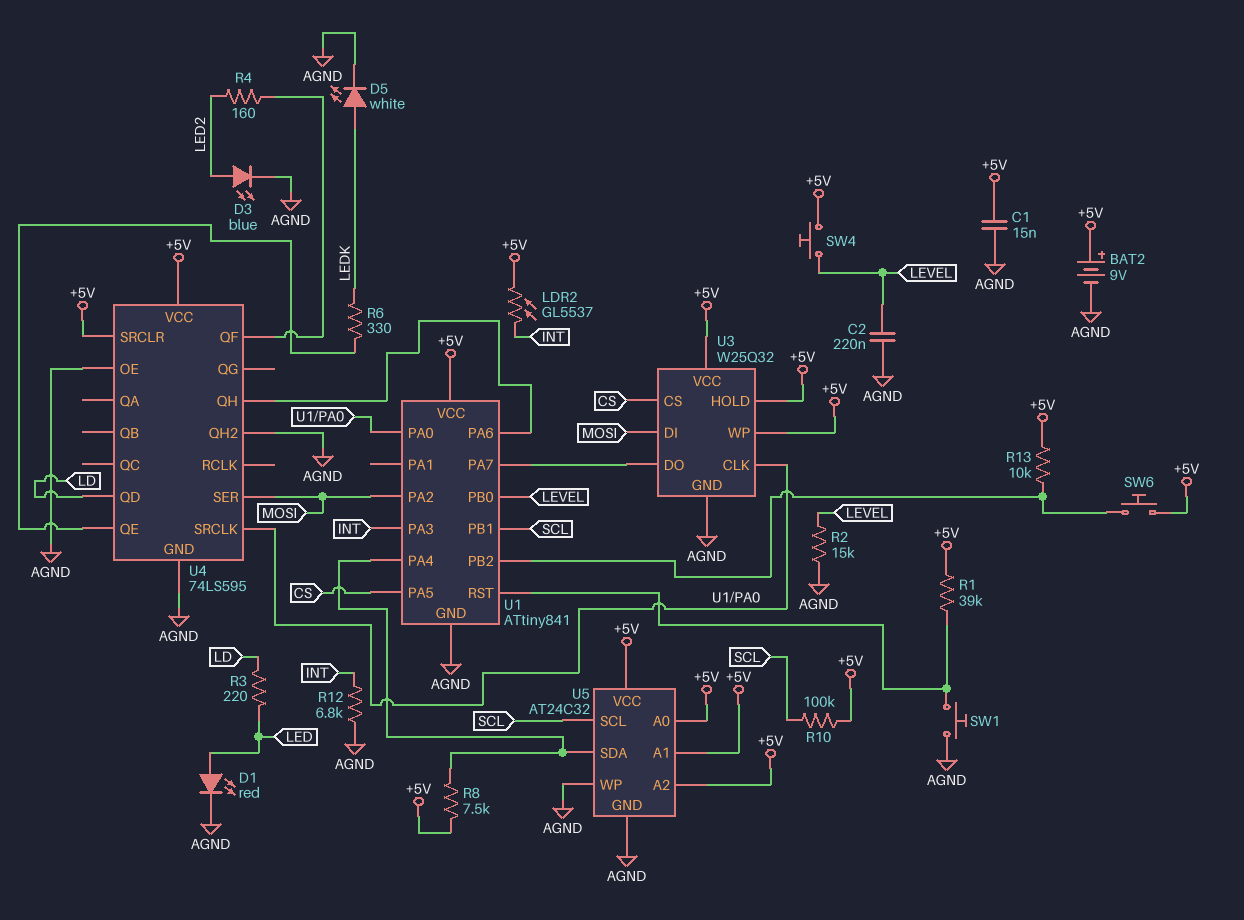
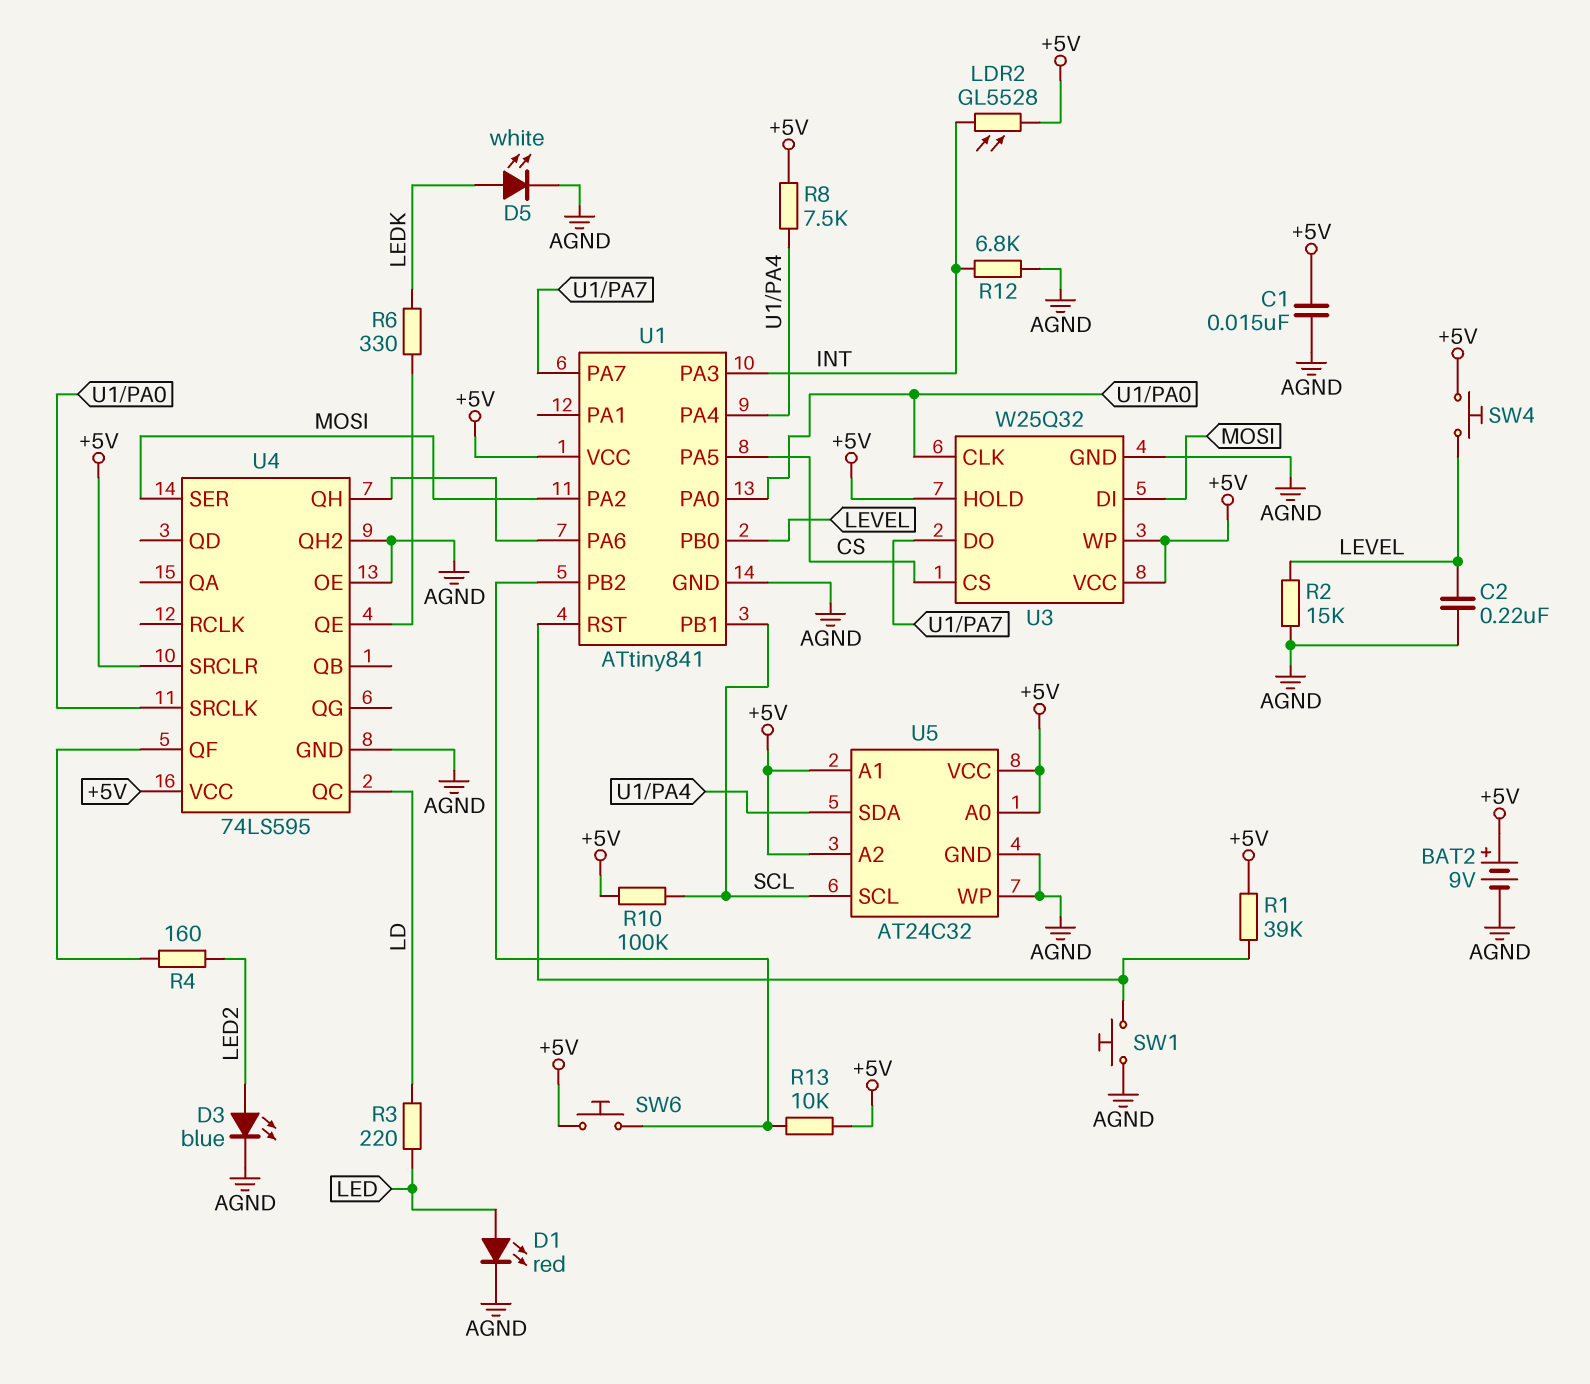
LDR2: GL5537 (+5V, INT) -> GL5528 (+5V, INT)
U4 pin QC: none -> LD
U4 pin QD: LD -> none

